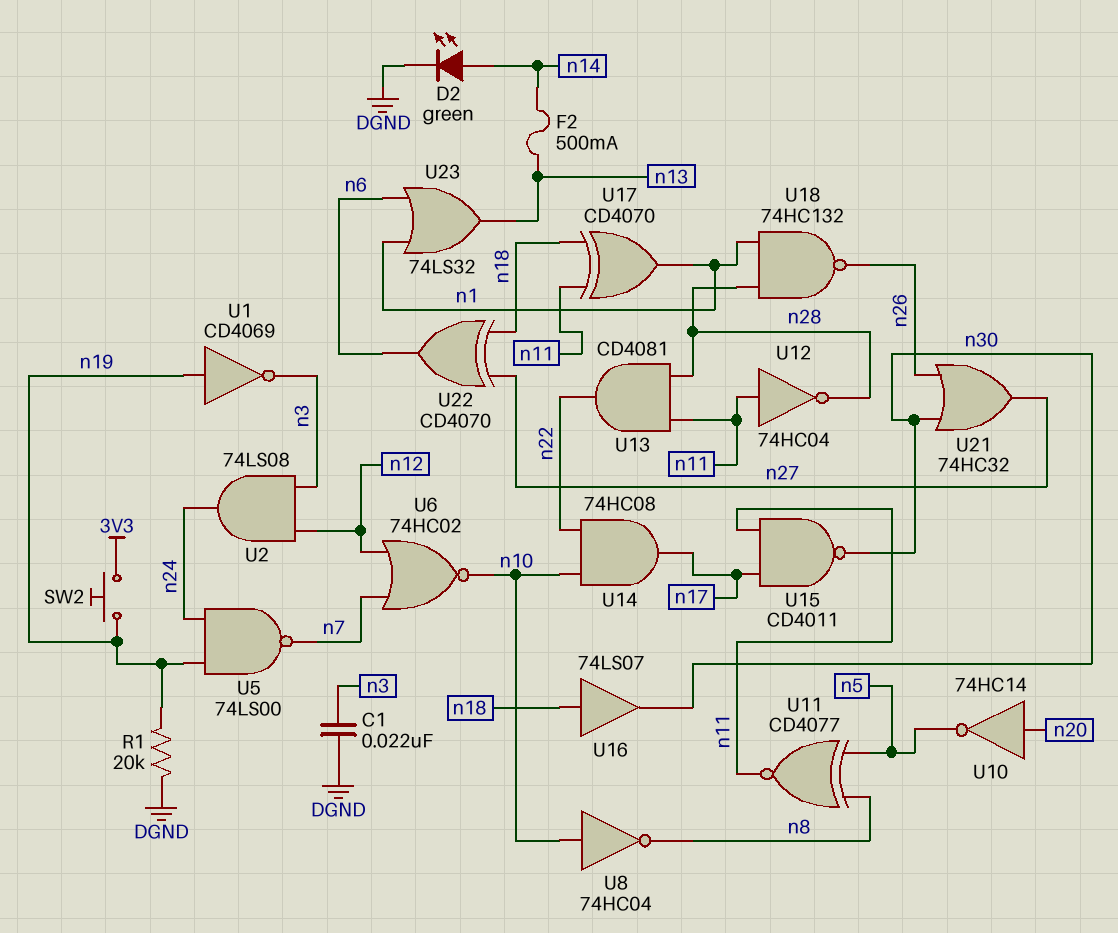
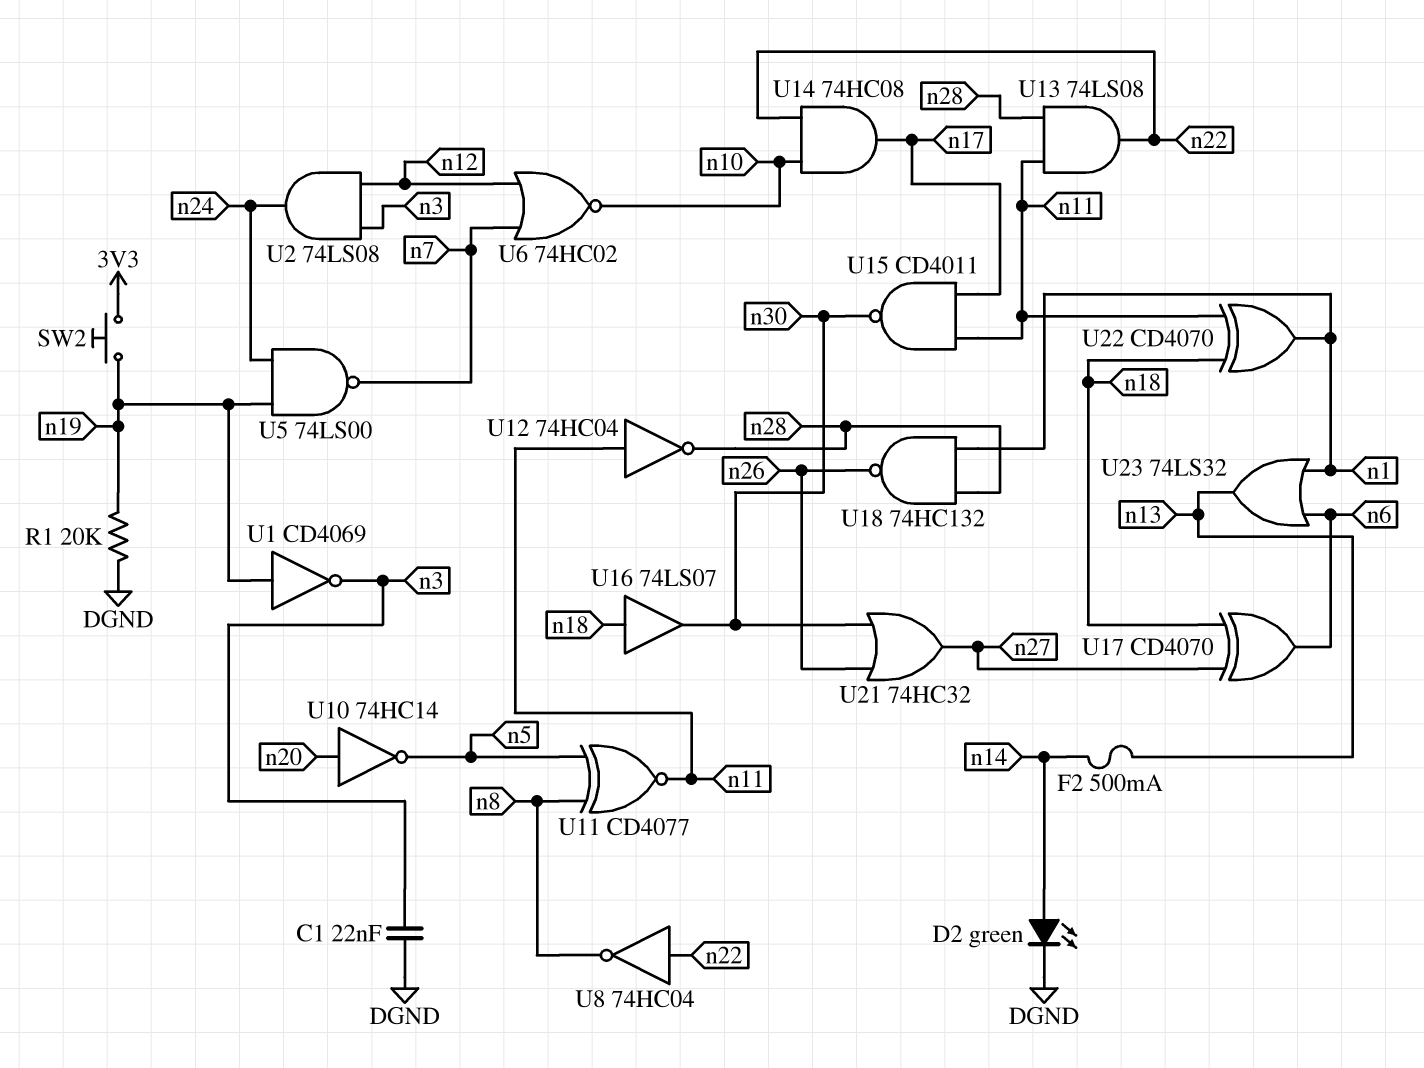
U8: NOT 74HC04 (in n10, out n8) -> NOT 74HC04 (in n22, out n8)
U13: AND CD4081 (in n11, in n28, out n22) -> AND 74LS08 (in n11, in n28, out n22)
U17: XOR CD4070 (in n11, in n18, out n1) -> XOR CD4070 (in n18, in n27, out n6)
U22: XOR CD4070 (in n18, in n27, out n6) -> XOR CD4070 (in n11, in n18, out n1)

